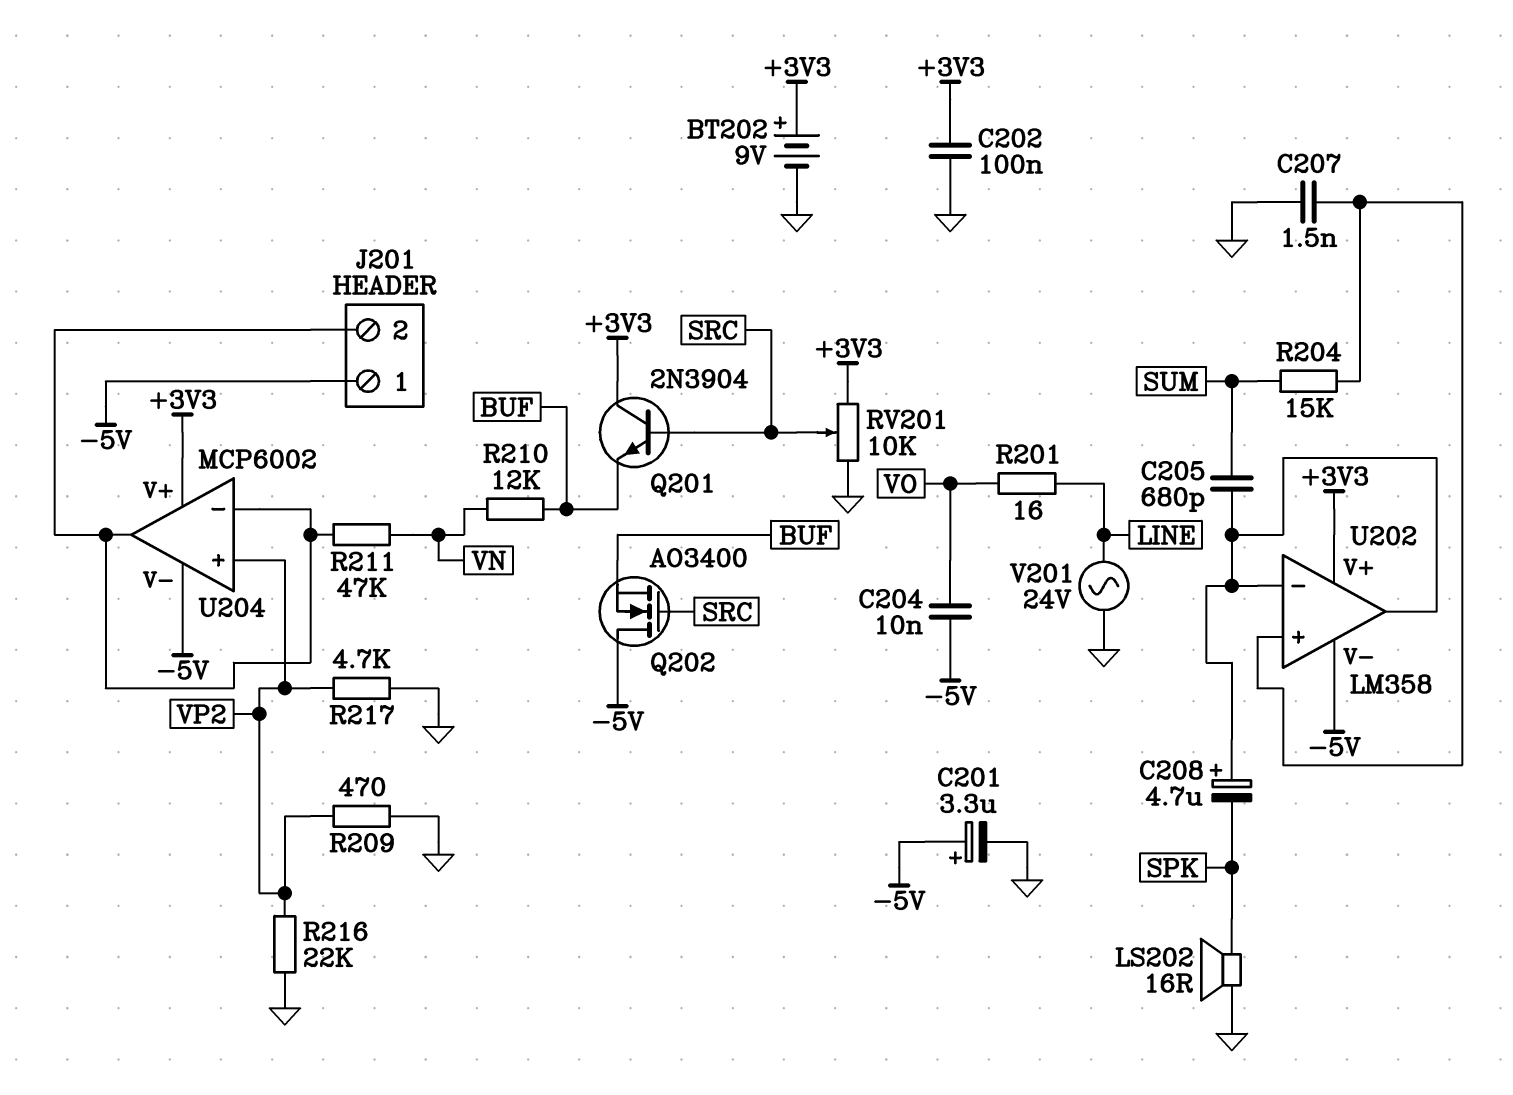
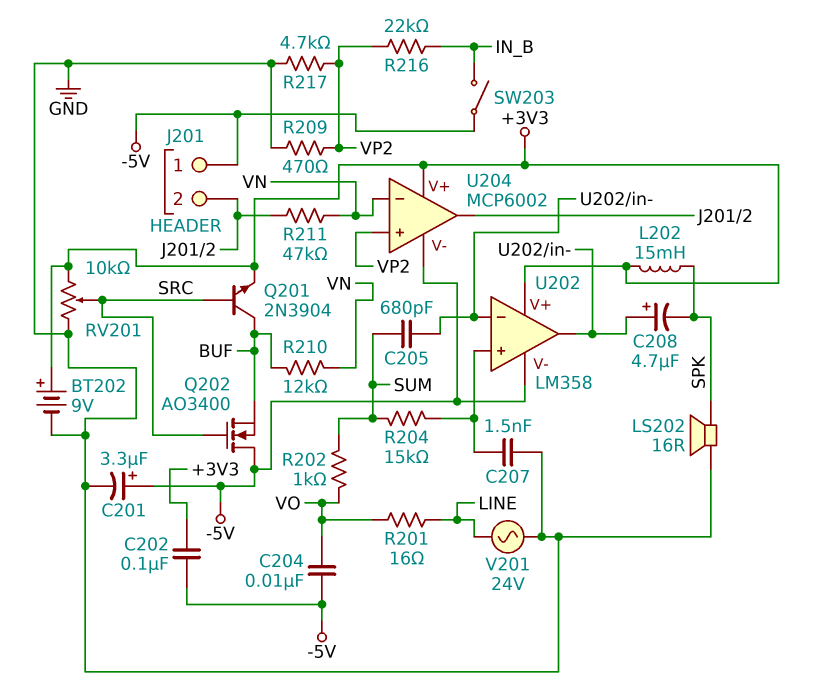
C202: 100nF (+3V3, GND) -> 100nF (+3V3, -5V)
L202: none -> 15mH (+3V3, SPK)
Q201: NPN 2N3904 (B SRC, C +3V3, E BUF) -> NPN 2N3904 (B SRC, C BUF, E +3V3)
R202: none -> 1k (SUM, VO)
R216: 22k (GND, VP2) -> 22k (IN_B, VP2)
SW203: none -> switch (-5V, IN_B)
U204 pin in-: J201/2 -> VN

